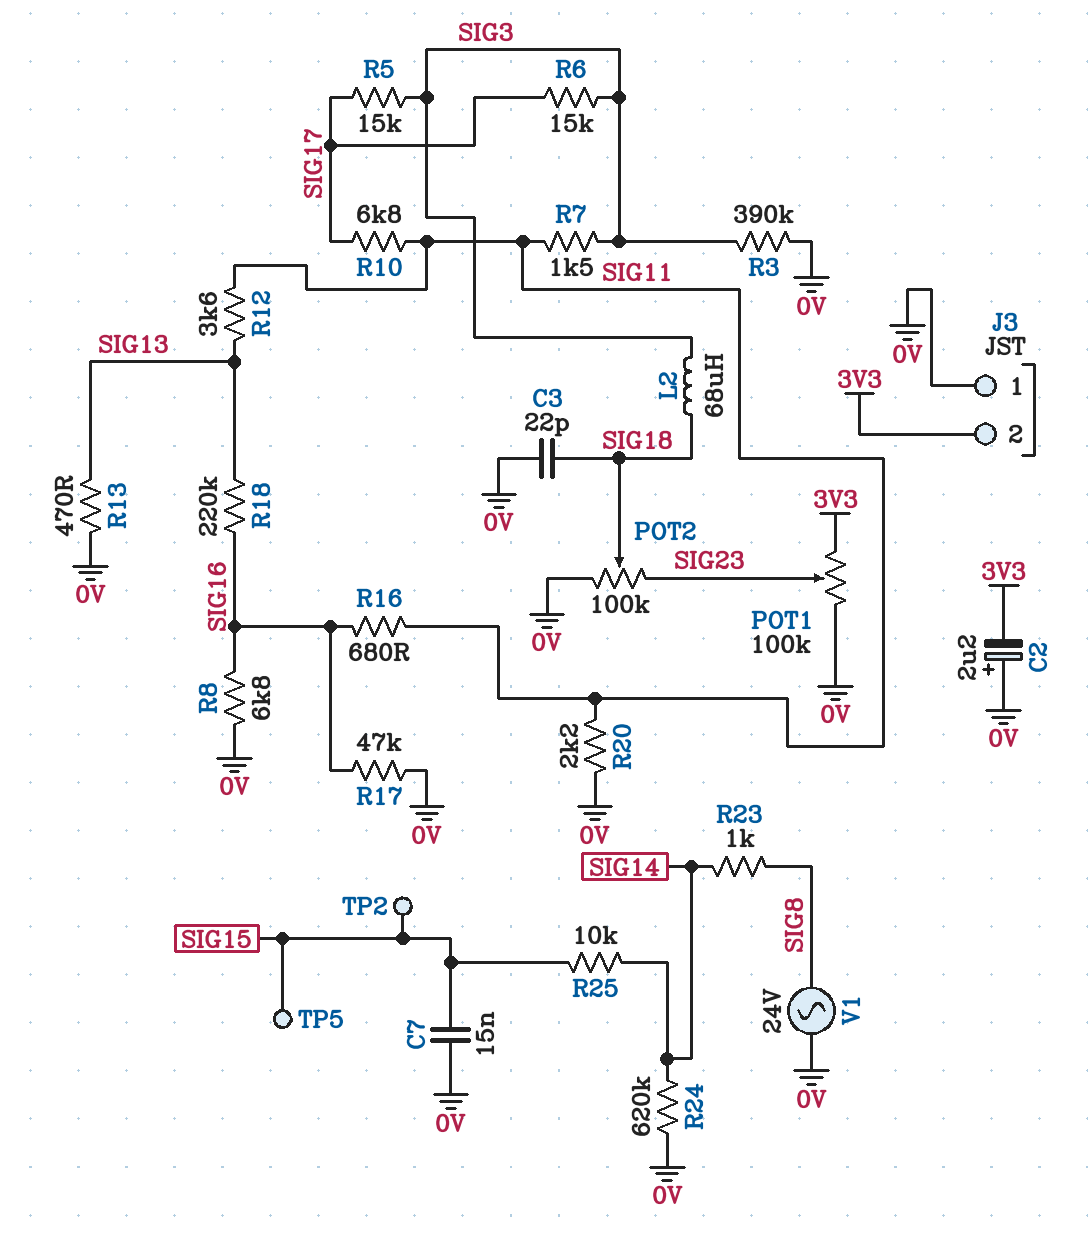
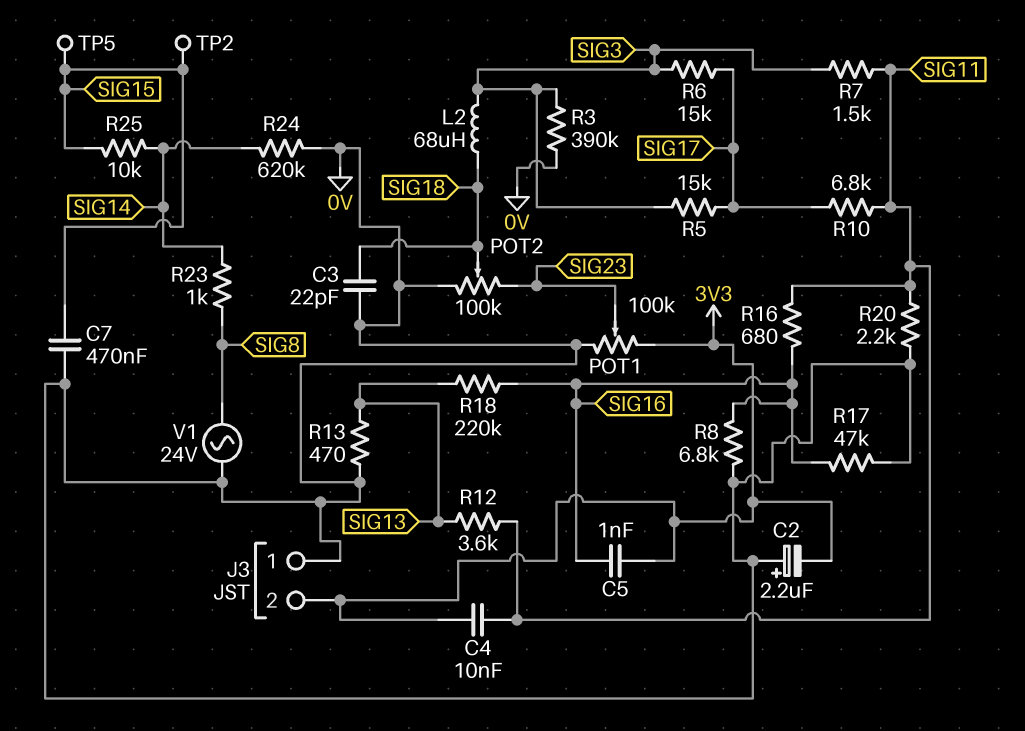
C4: none -> 10nF (3V3, SIG11)
C5: none -> 1nF (3V3, SIG16)
C7: 15nF (0V, SIG15) -> 470nF (0V, SIG15)

